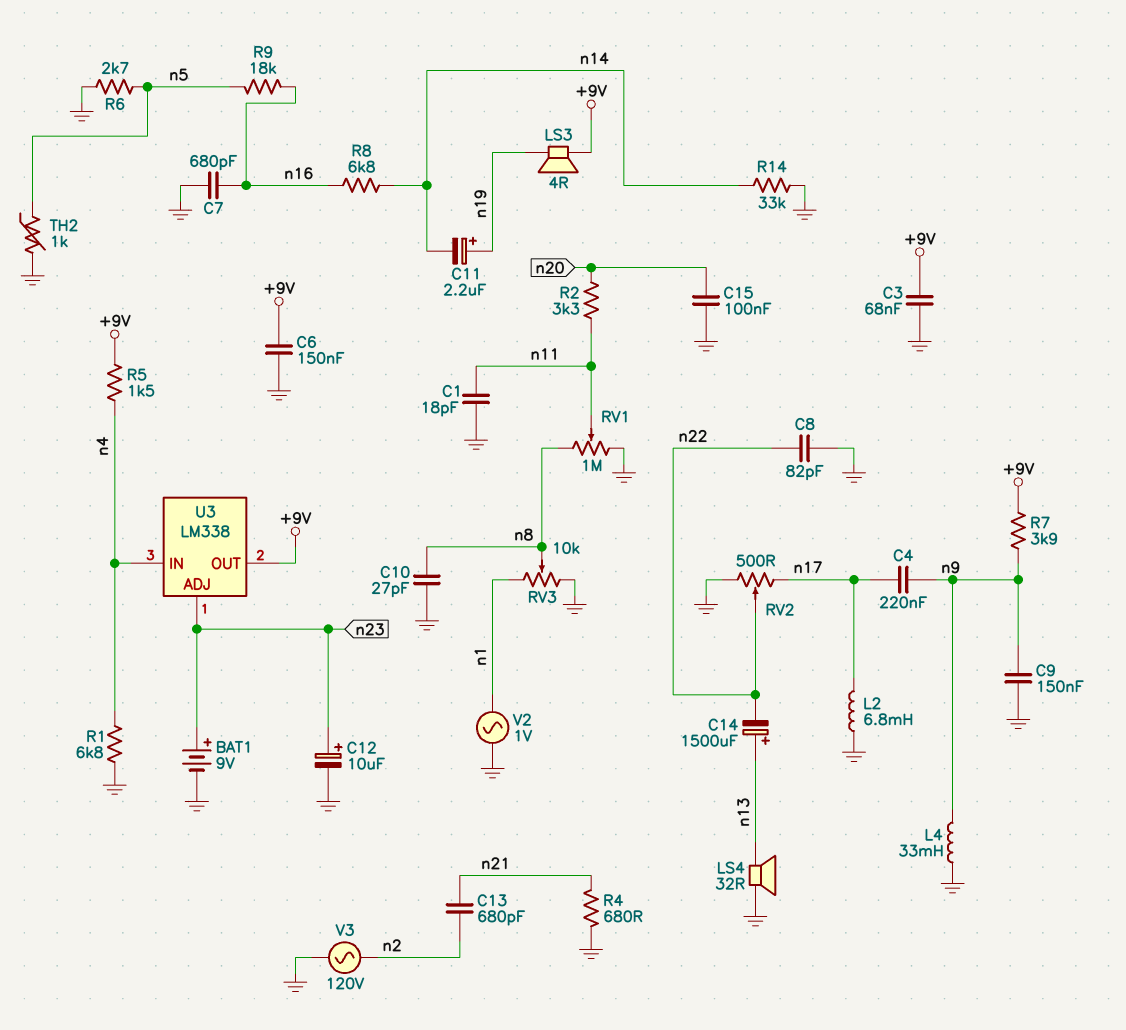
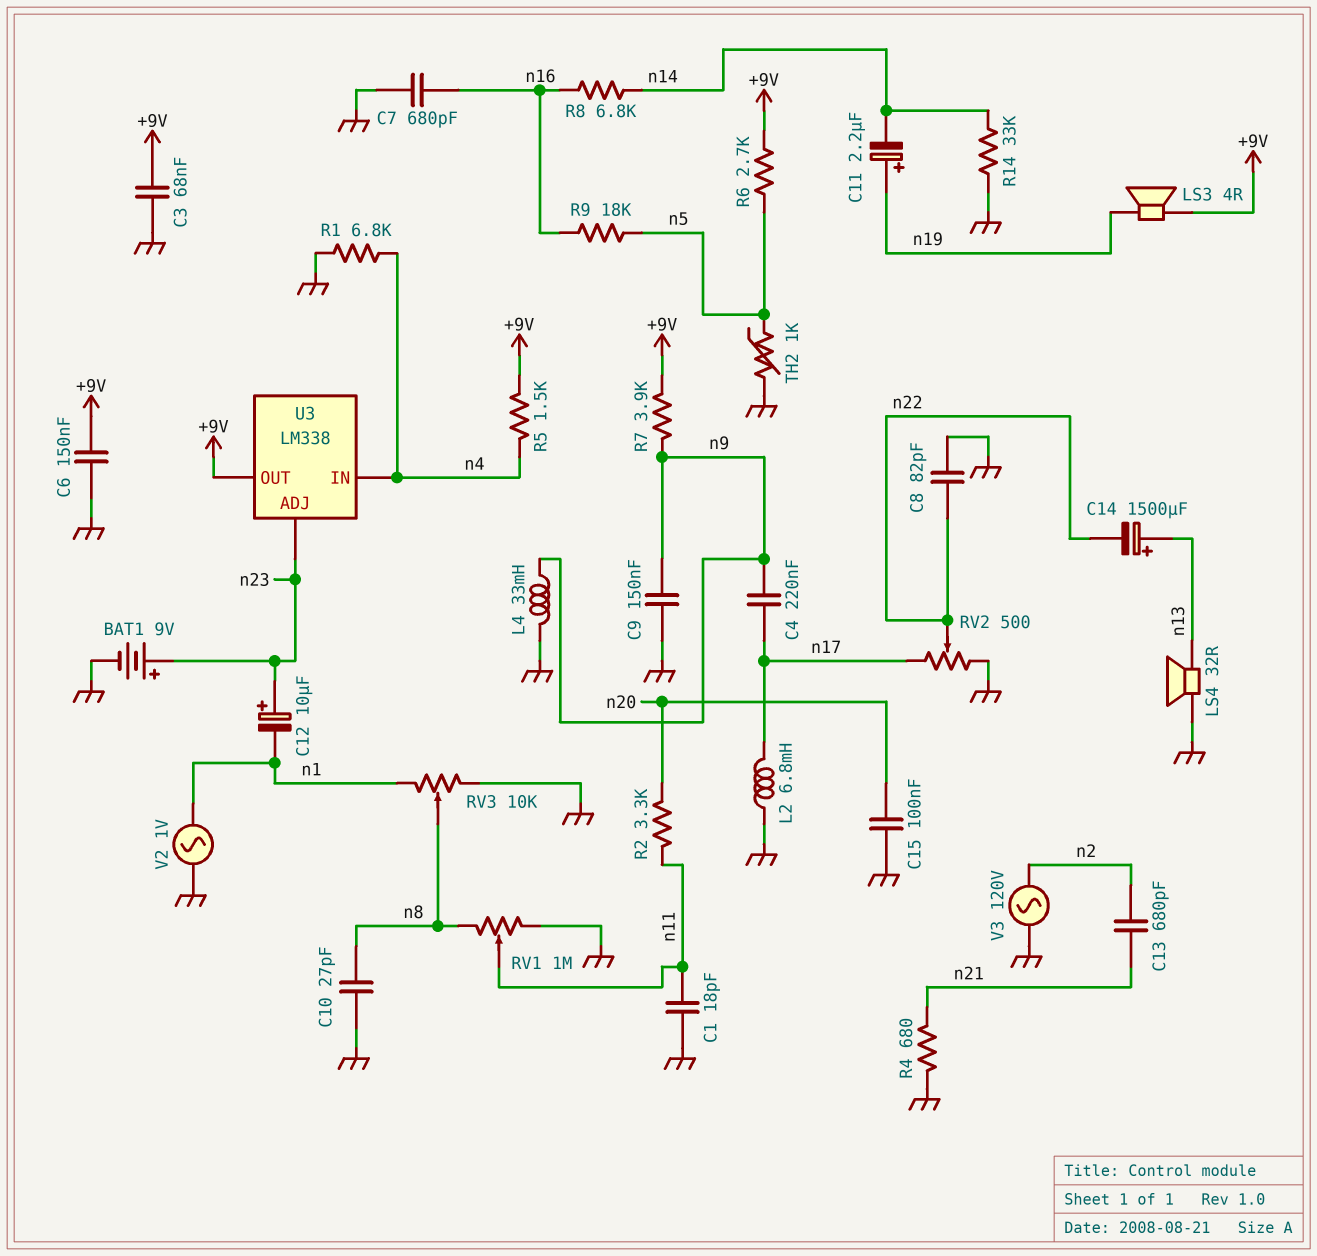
C12: 10uF (plus n23, minus GND) -> 10uF (plus n23, minus n1)
R6: 2.7k (GND, n5) -> 2.7k (+9V, n5)

